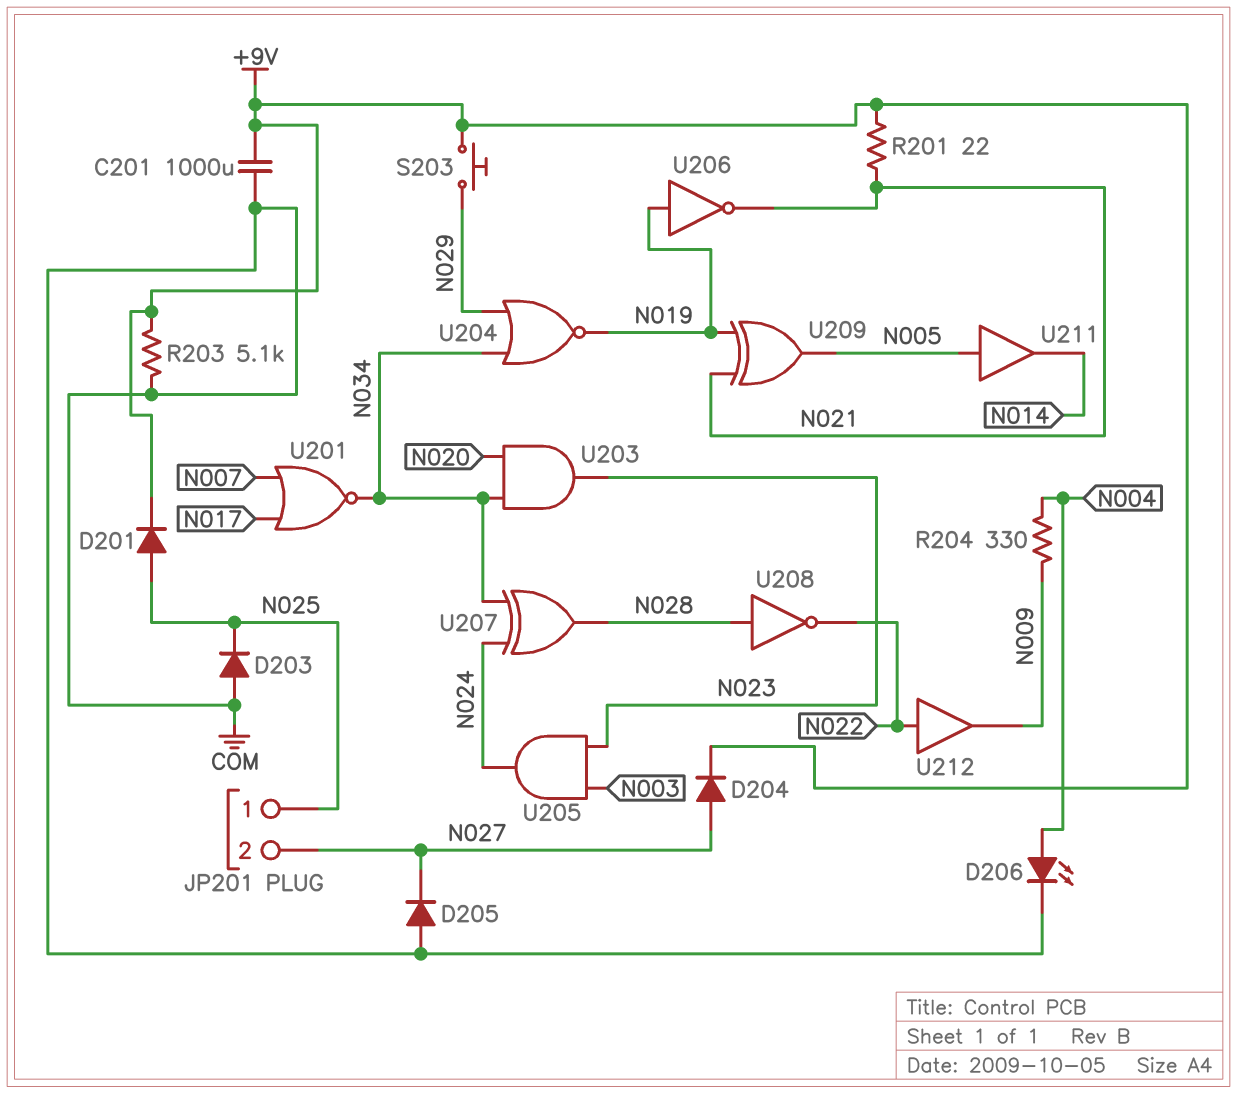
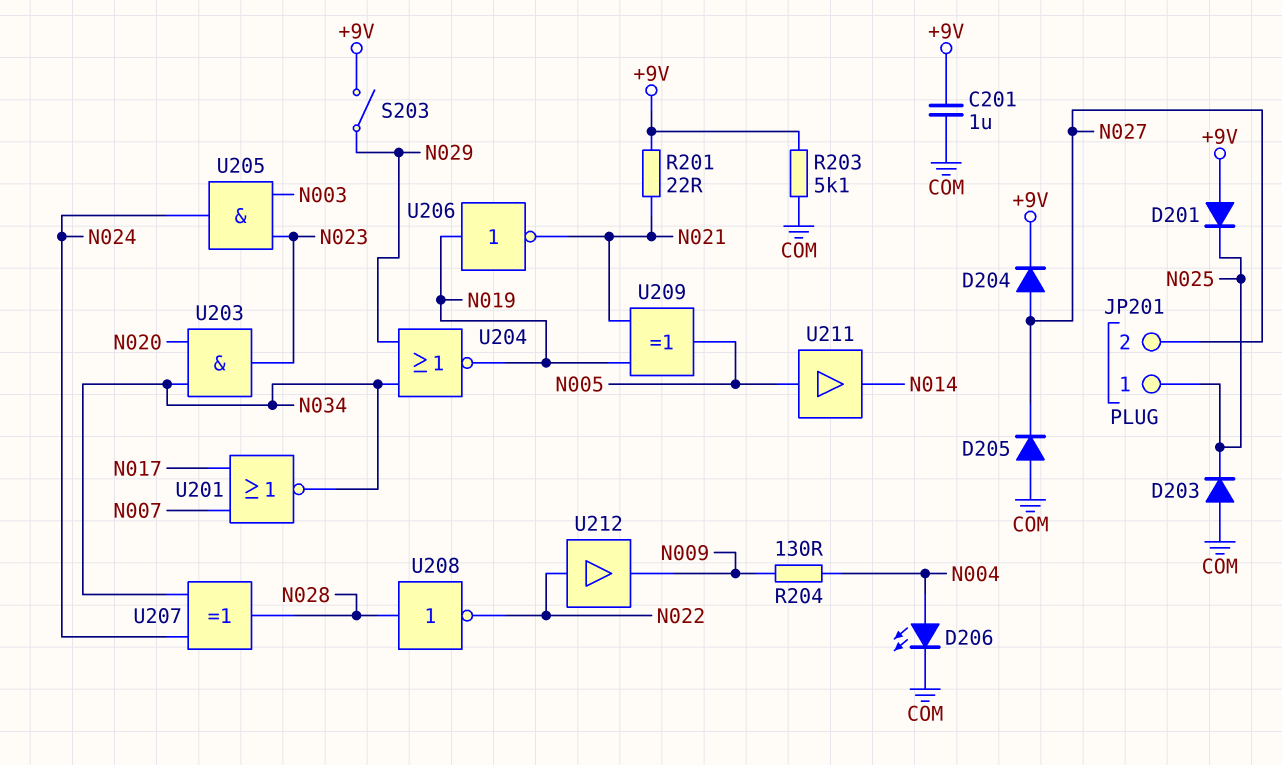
C201: 1000uF (+9V, COM) -> 1uF (+9V, COM)
D201: diode (A N025, K +9V) -> diode (A +9V, K N025)
R204: 330 (N004, N009) -> 130 (N004, N009)
S203: button (+9V, N029) -> switch (+9V, N029)

